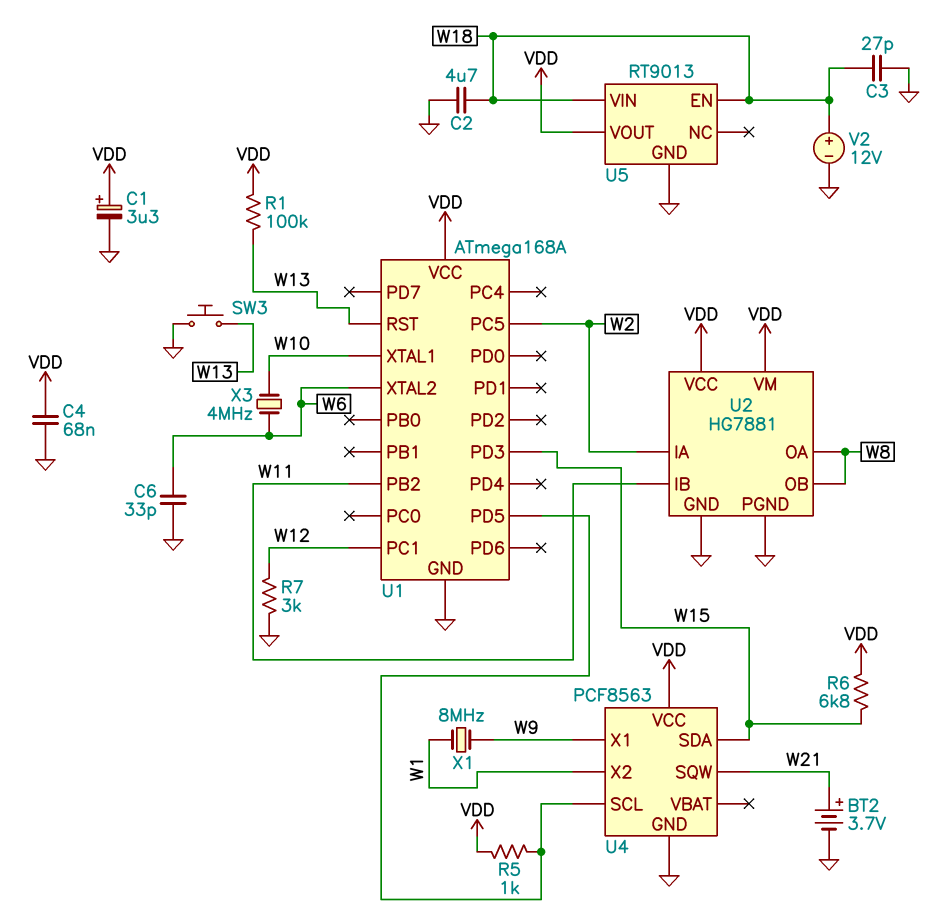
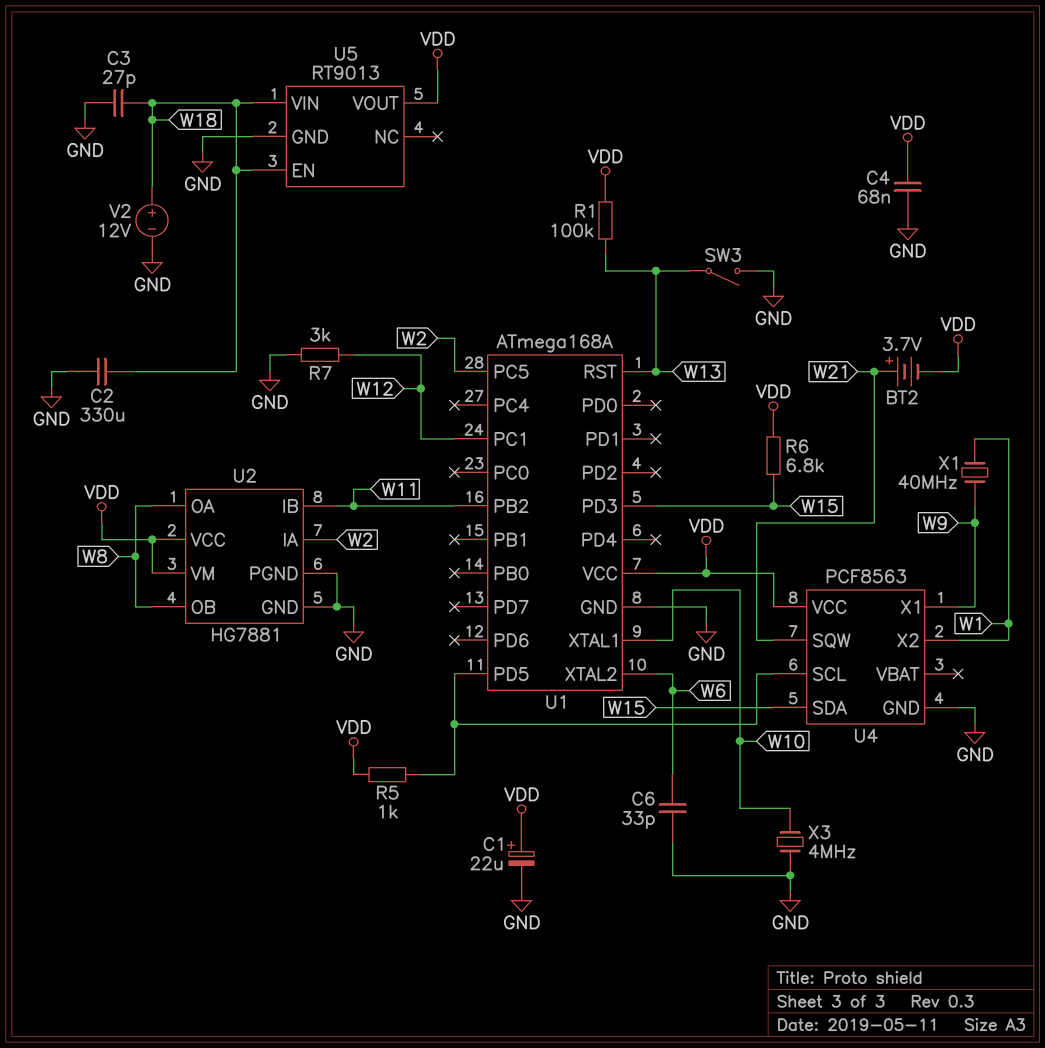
BT2: 3.7V (plus W21, minus GND) -> 3.7V (plus W21, minus VDD)
C1: 3.3uF (plus VDD, minus GND) -> 22uF (plus VDD, minus GND)
C2: 4.7uF (GND, W18) -> 330uF (GND, W18)
SW3: button (GND, W13) -> switch (GND, W13)
X1: 8MHz (W1, W9) -> 40MHz (W1, W9)
X3: 4MHz (W6, W10) -> 4MHz (GND, W10)

